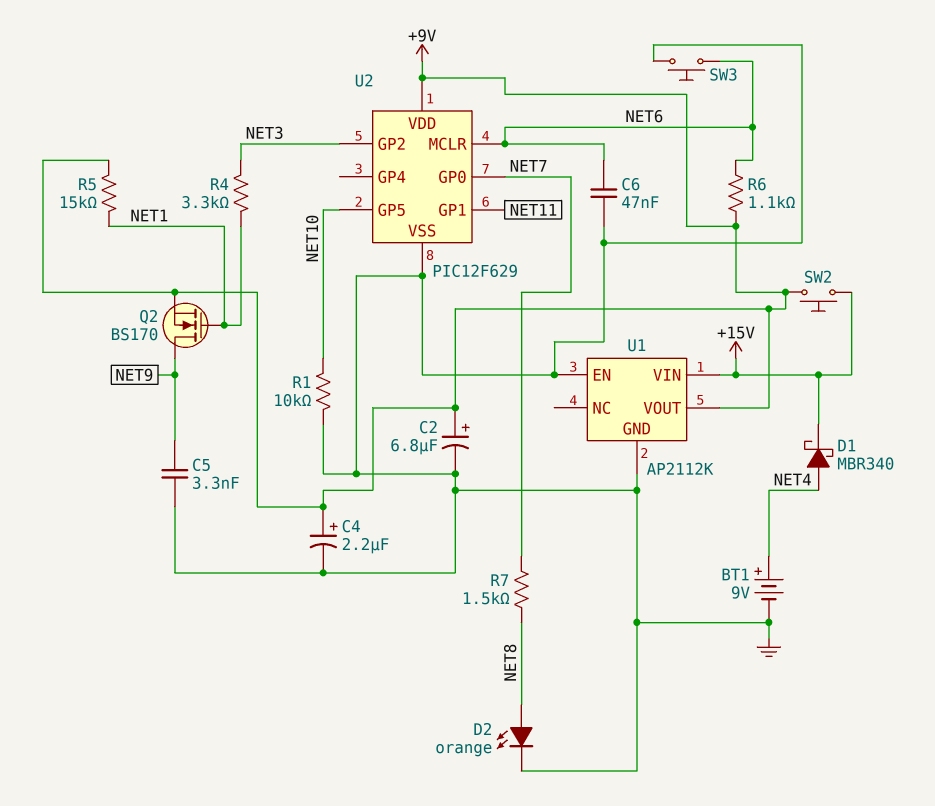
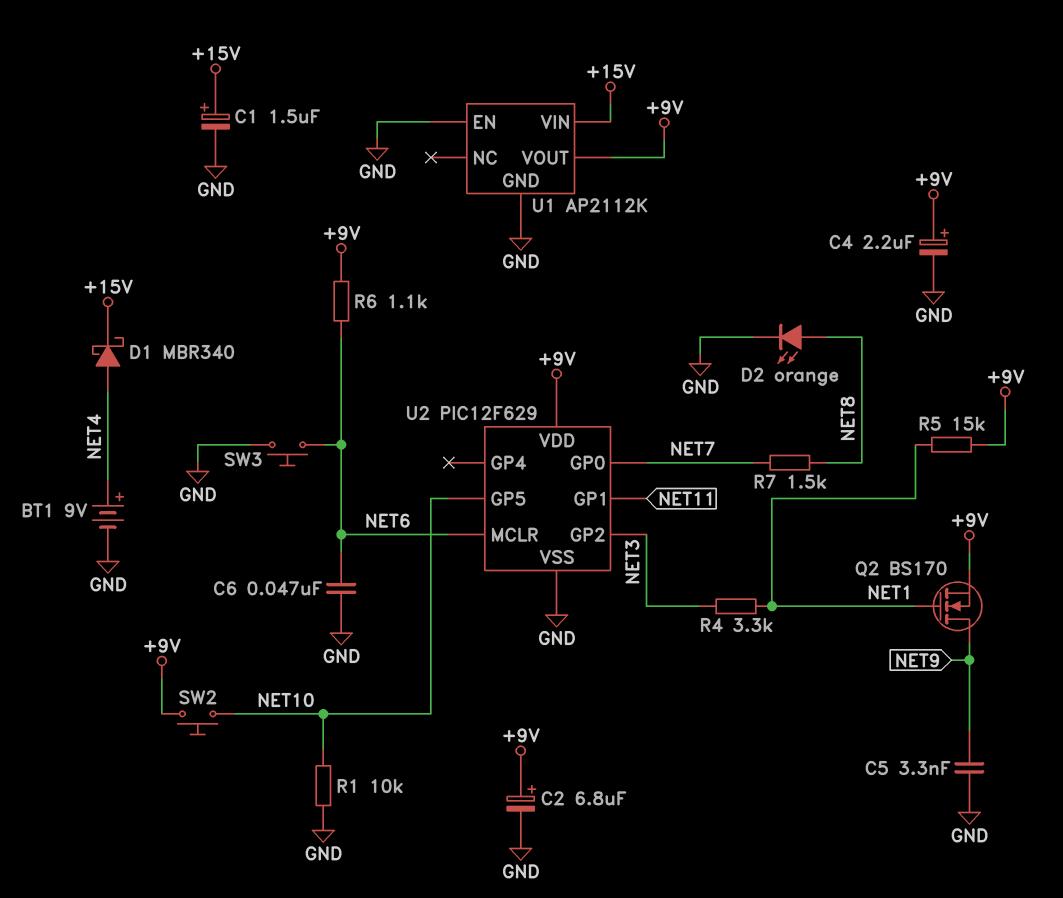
C1: none -> 1.5uF (plus +15V, minus GND)
SW2: button (+9V, +15V) -> button (+9V, NET10)

